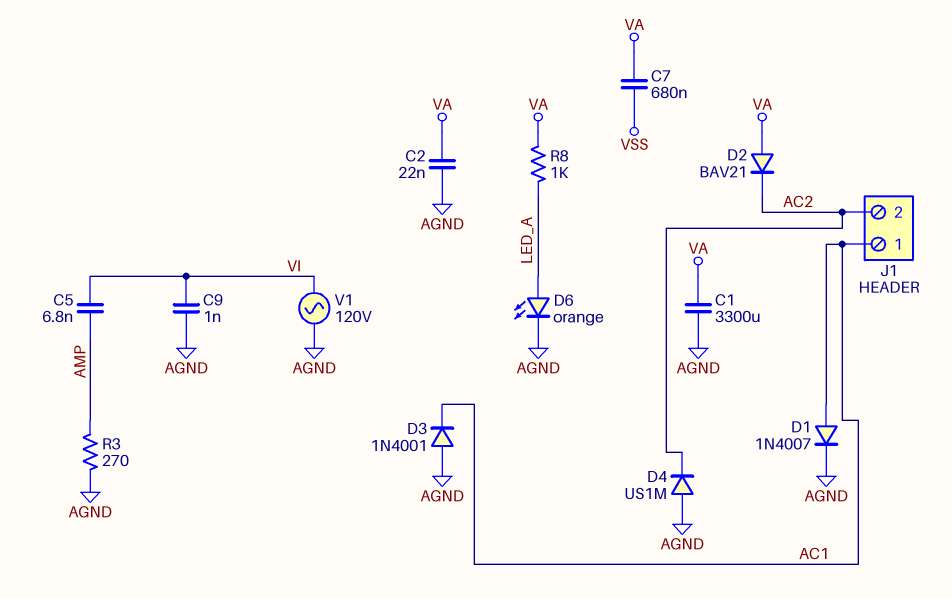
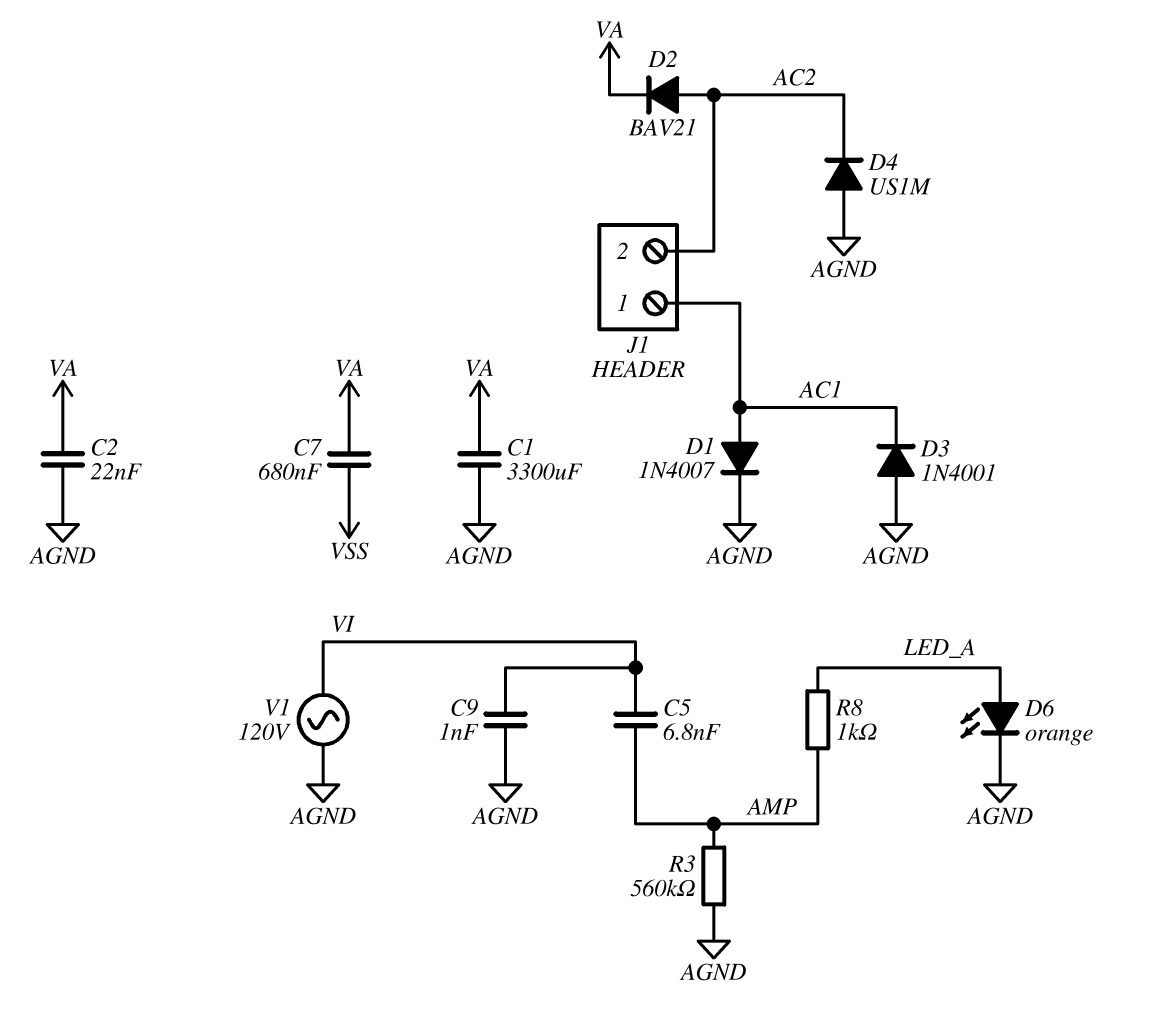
D2: diode BAV21 (A VA, K AC2) -> diode BAV21 (A AC2, K VA)
R3: 270 (AGND, AMP) -> 560k (AGND, AMP)
R8: 1k (LED_A, VA) -> 1k (AMP, LED_A)

